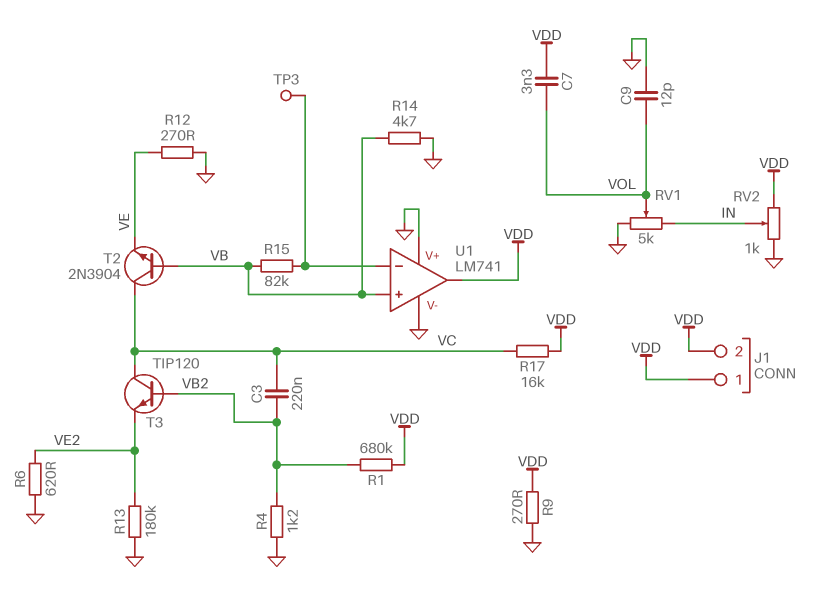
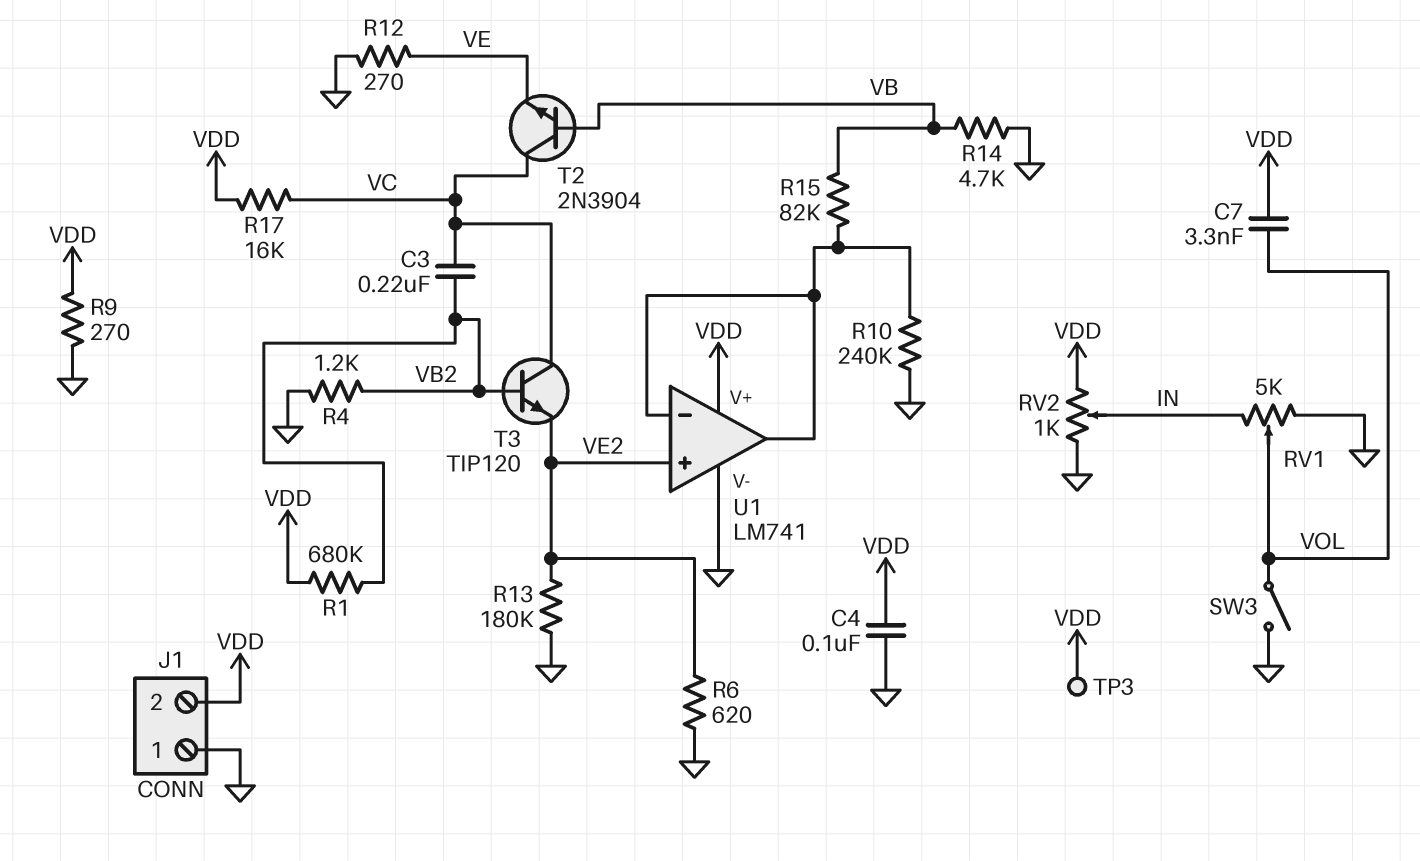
C4: none -> 100nF (GND, VDD)
C9: 12pF (GND, VOL) -> none
J1 pin 1: VDD -> GND
R10: none -> 240k (GND, U1/in-)
SW3: none -> switch (GND, VOL)
TP3: test point (U1/in-) -> test point (VDD)
U1 pin V+: GND -> VDD
U1 pin in+: VB -> VE2
U1 pin out: VDD -> U1/in-

